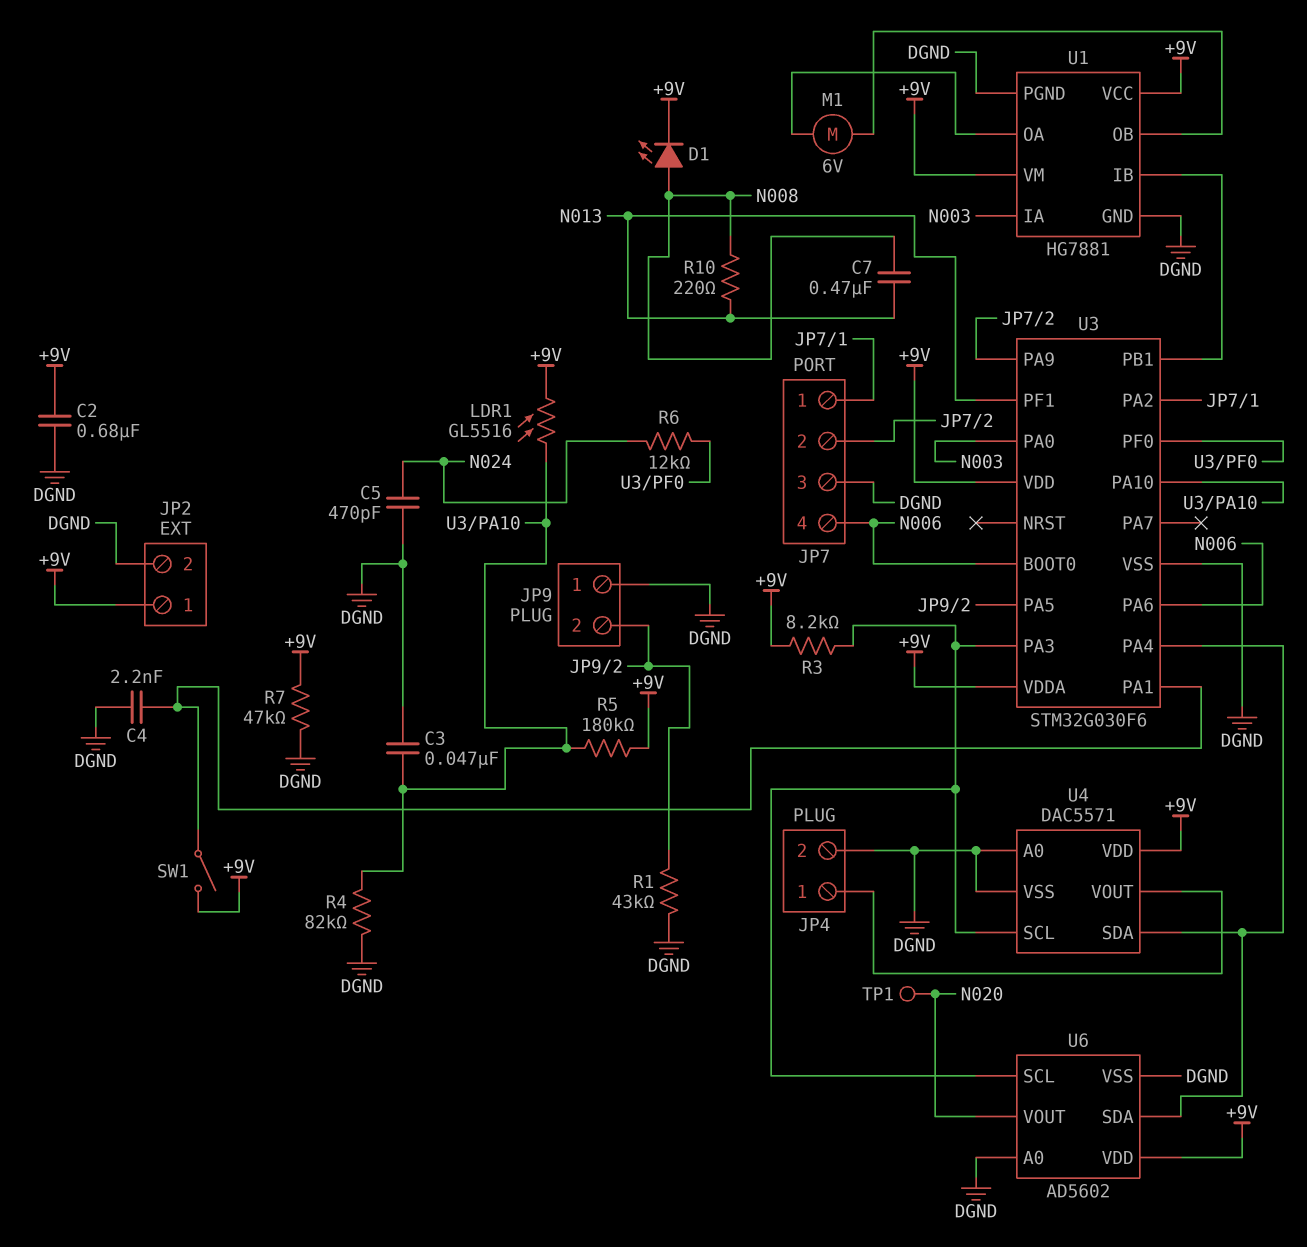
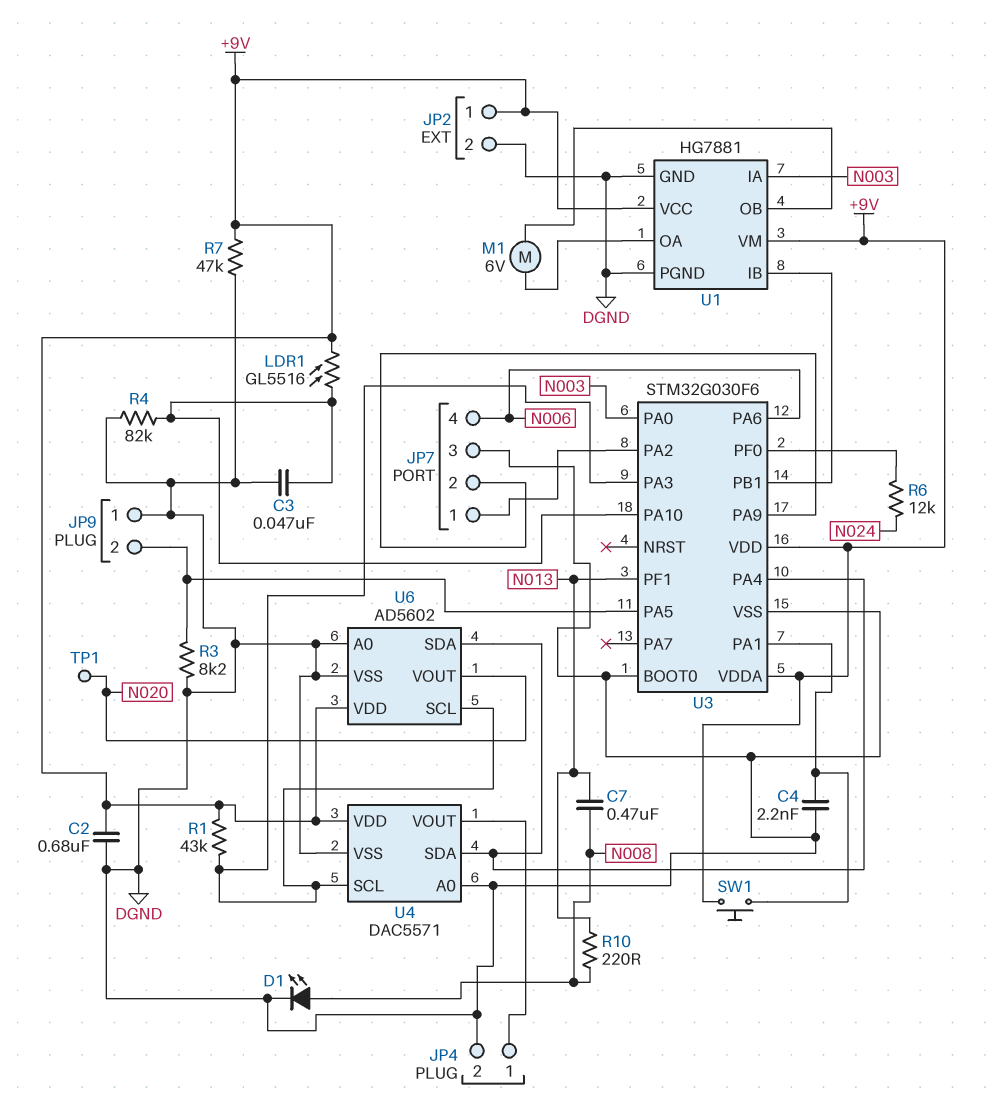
C5: 470pF (DGND, N024) -> none
D1: LED (A N008, K +9V) -> LED (A N008, K DGND)
R1: 43k (DGND, JP9/2) -> 43k (+9V, U3/PA3)
R3: 8.2k (+9V, U3/PA3) -> 8.2k (DGND, JP9/2)
R5: 180k (+9V, U3/PA10) -> none
SW1: switch (+9V, U3/PA1) -> button (+9V, U3/PA1)
U3 pin BOOT0: N006 -> DGND

